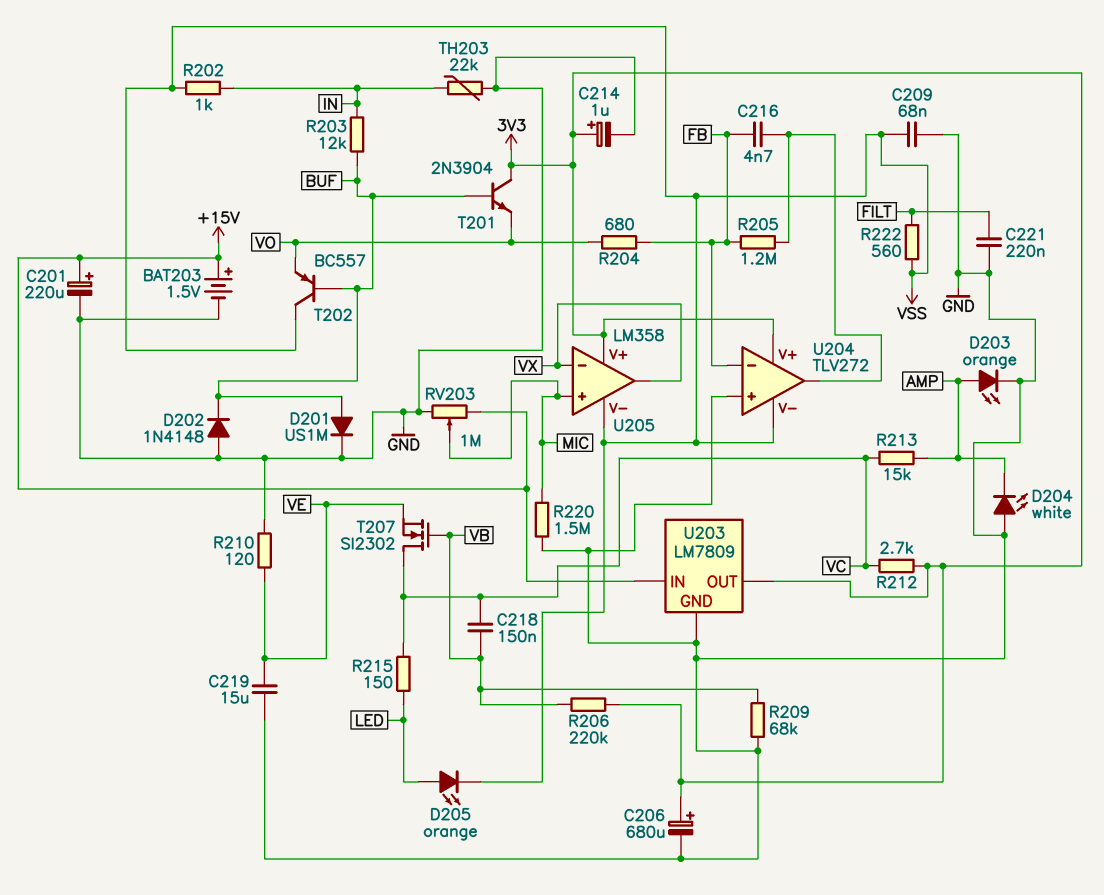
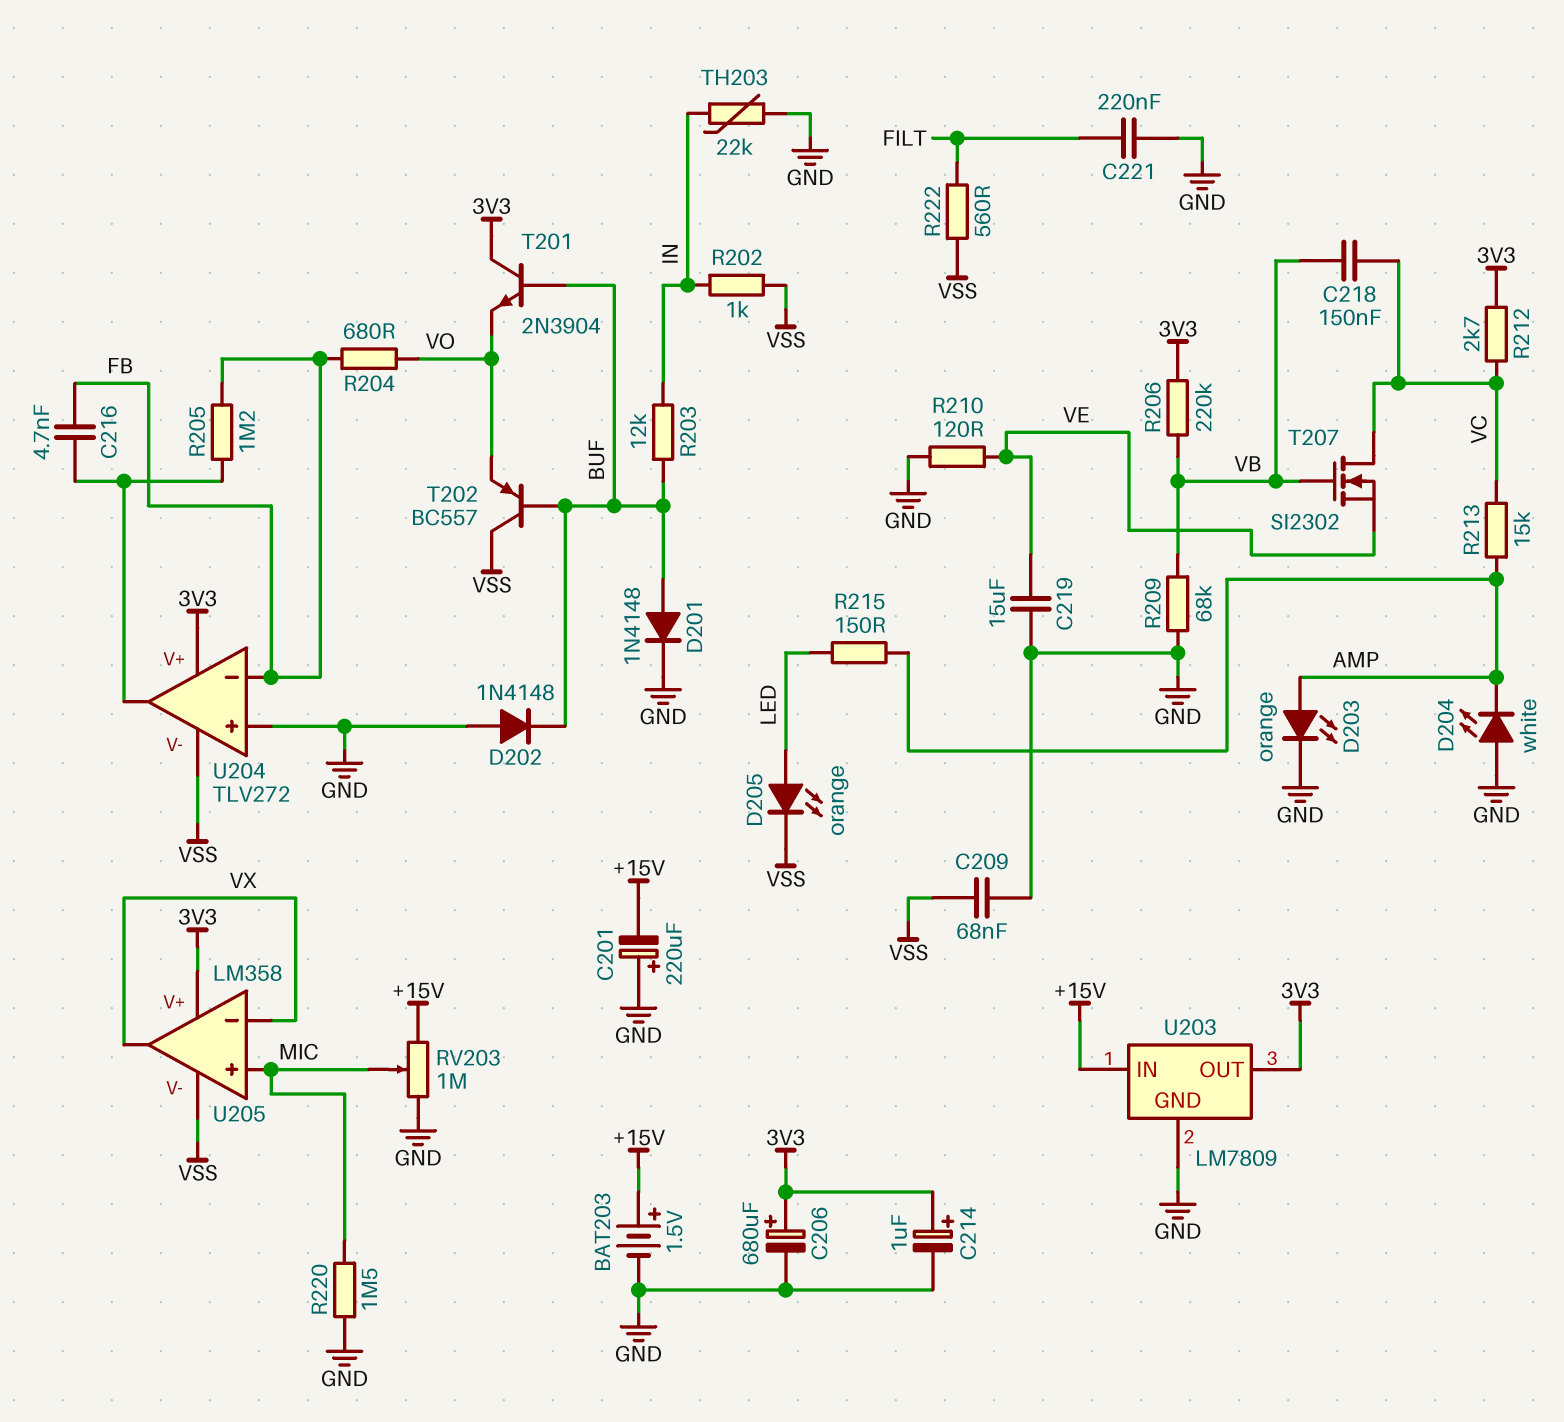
C201: 220uF (plus +15V, minus GND) -> 220uF (plus GND, minus +15V)
D201: diode US1M (A BUF, K GND) -> diode 1N4148 (A BUF, K GND)
R215: 150 (LED, VC) -> 150 (AMP, LED)

